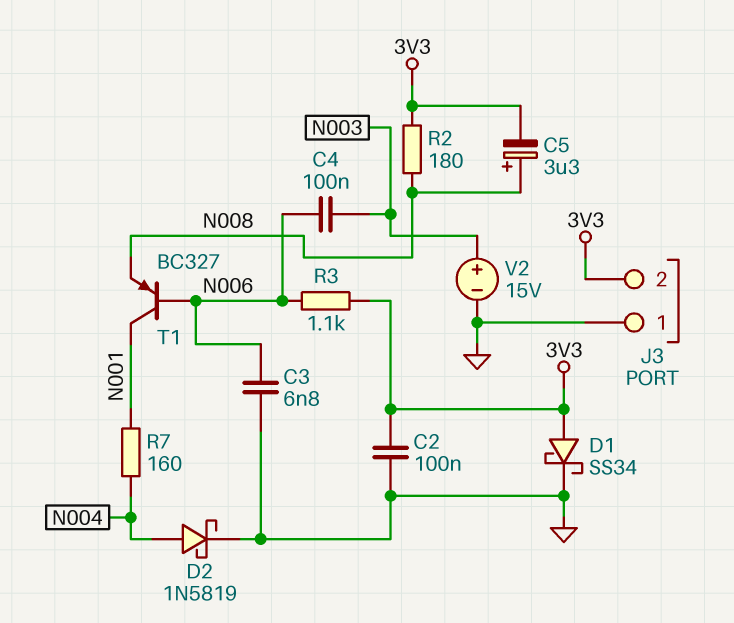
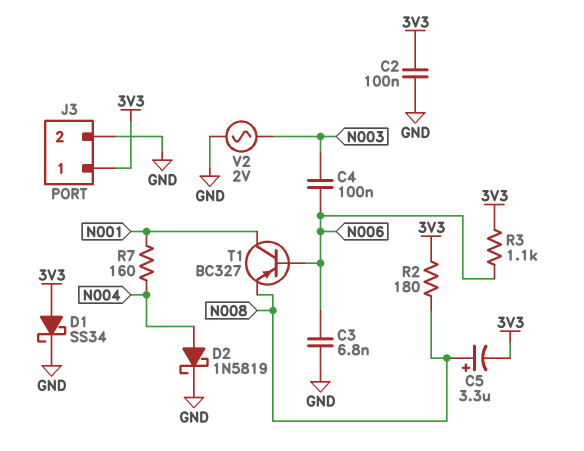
J3 pin 1: GND -> 3V3
J3 pin 2: 3V3 -> GND
V2: 15V (plus N003, minus GND) -> AC 2V (GND, N003)

